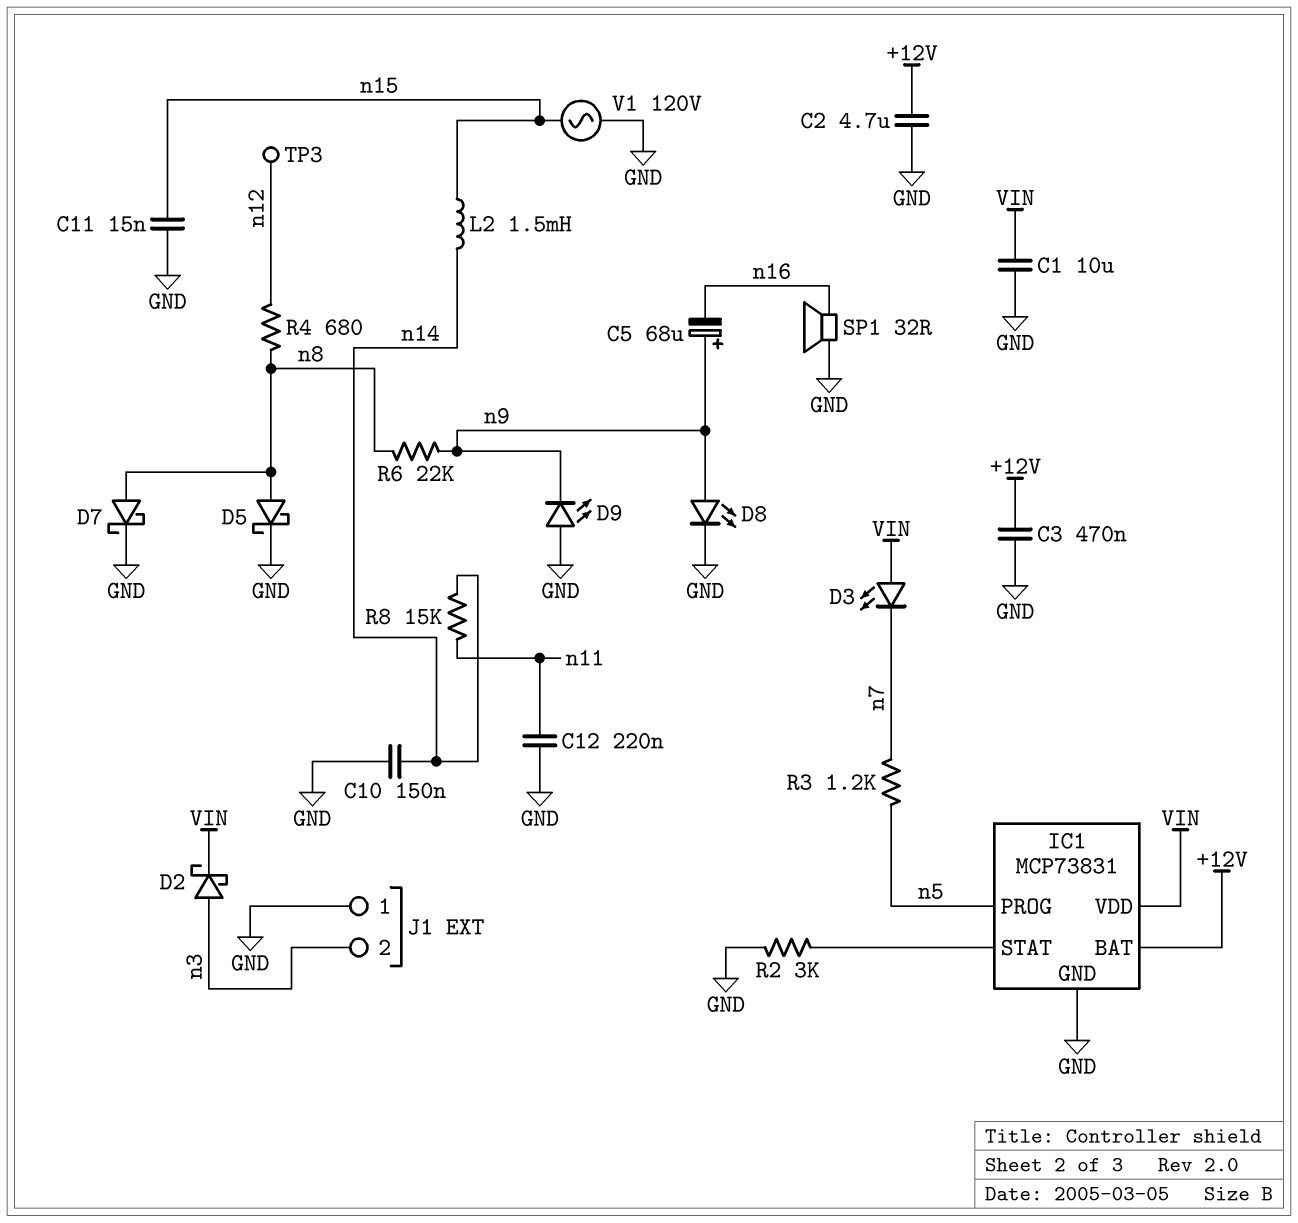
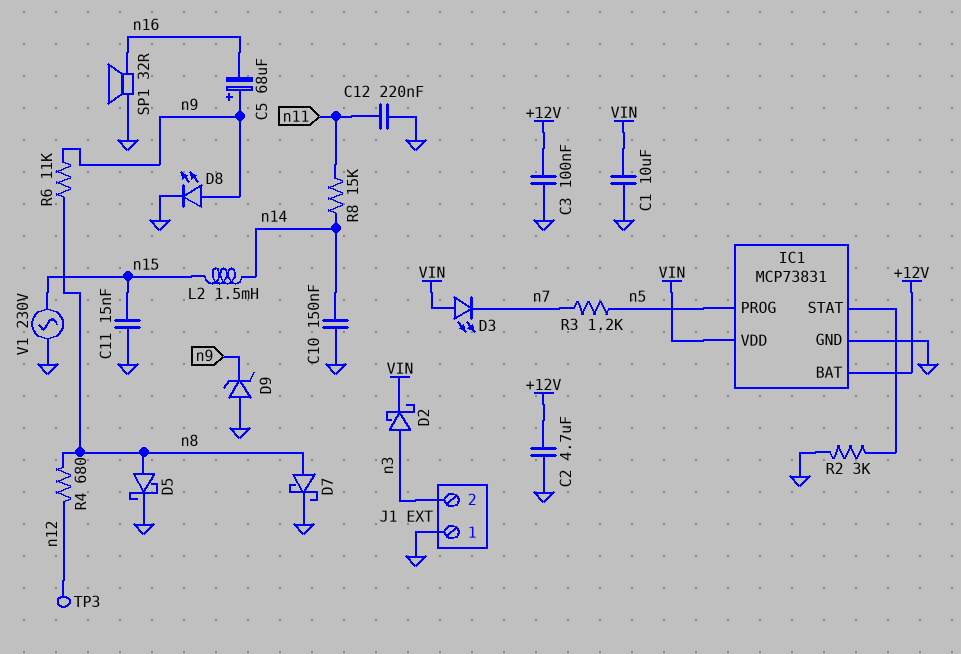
C3: 470nF (+12V, GND) -> 100nF (+12V, GND)
D9: LED (A GND, K n9) -> zener (A GND, K n9)
R6: 22k (n8, n9) -> 11k (n8, n9)
V1: AC 120V (GND, n15) -> AC 230V (GND, n15)

